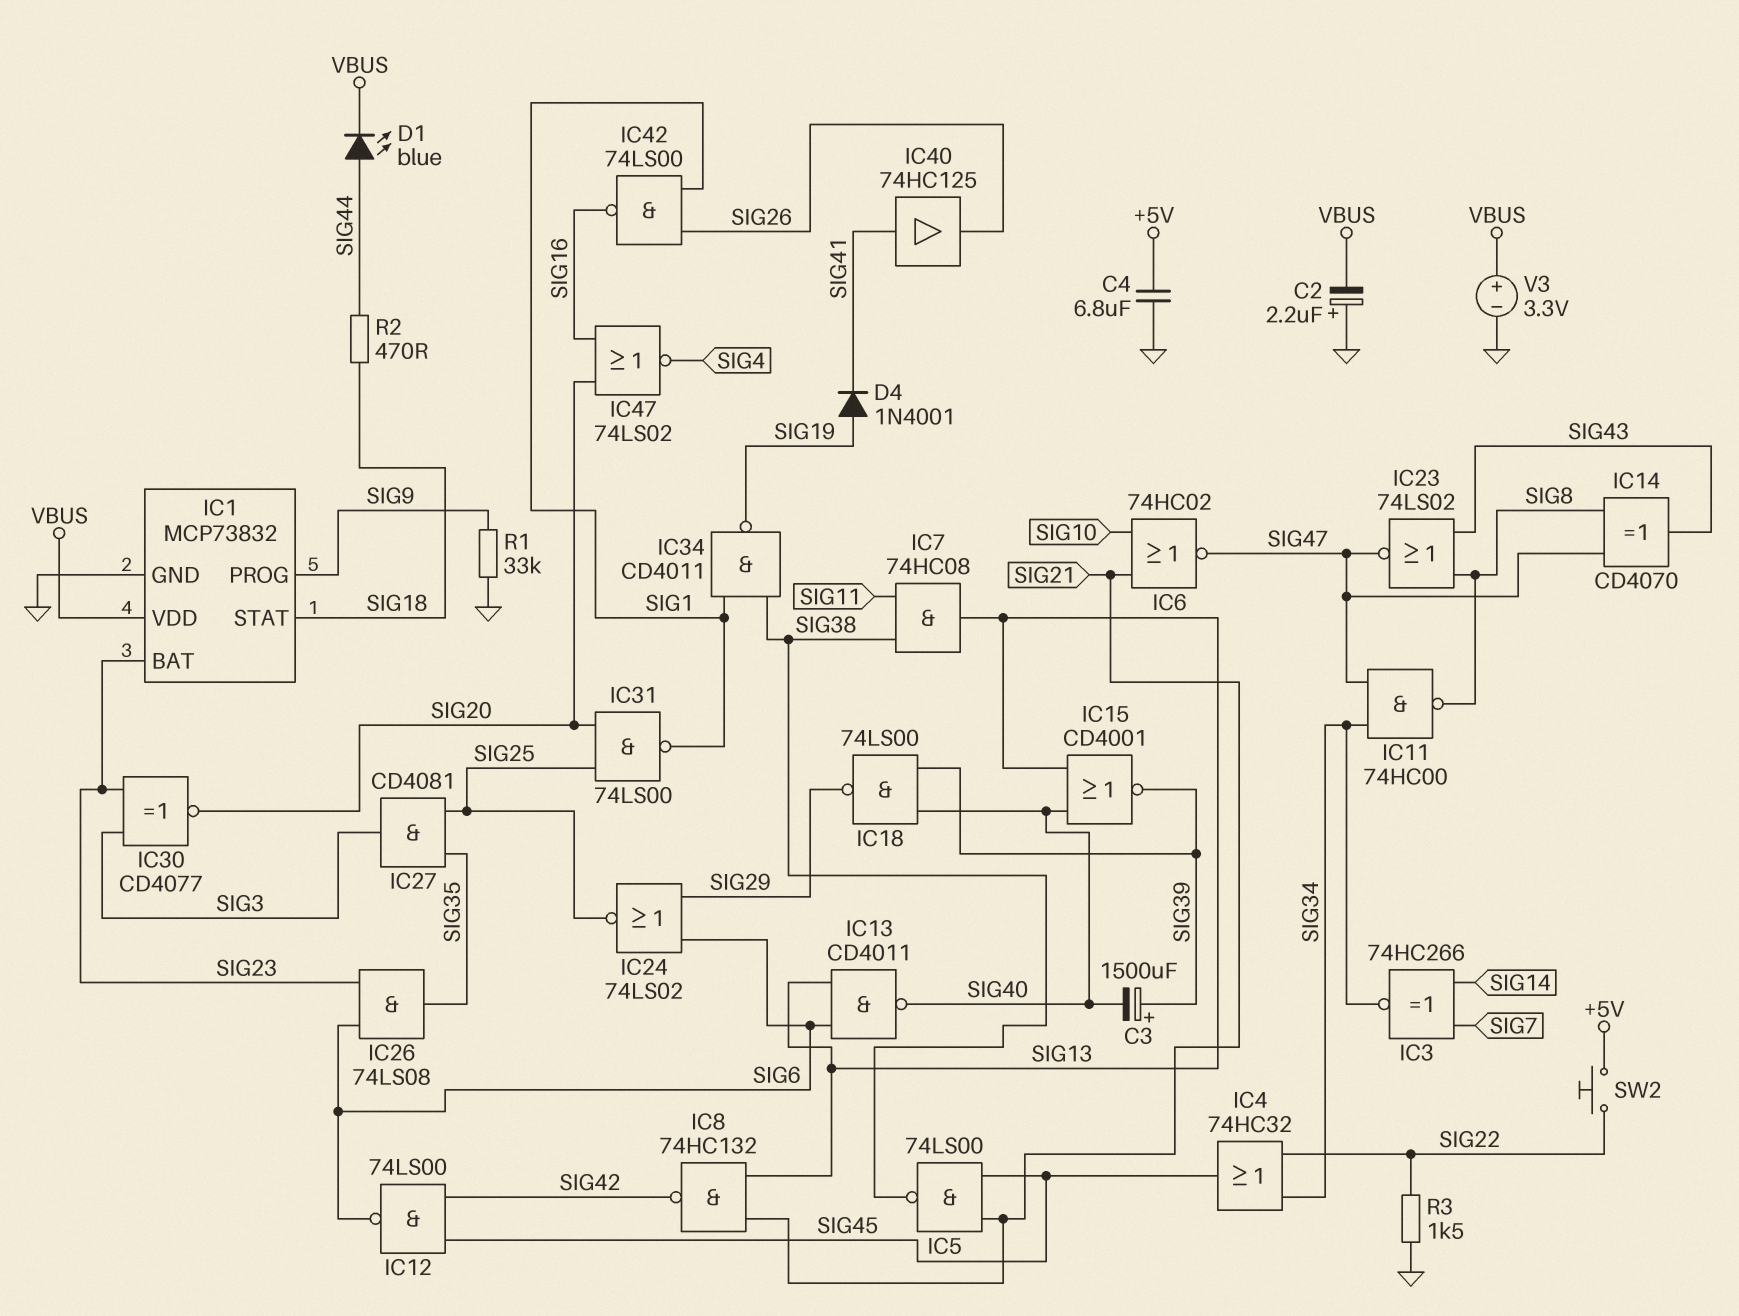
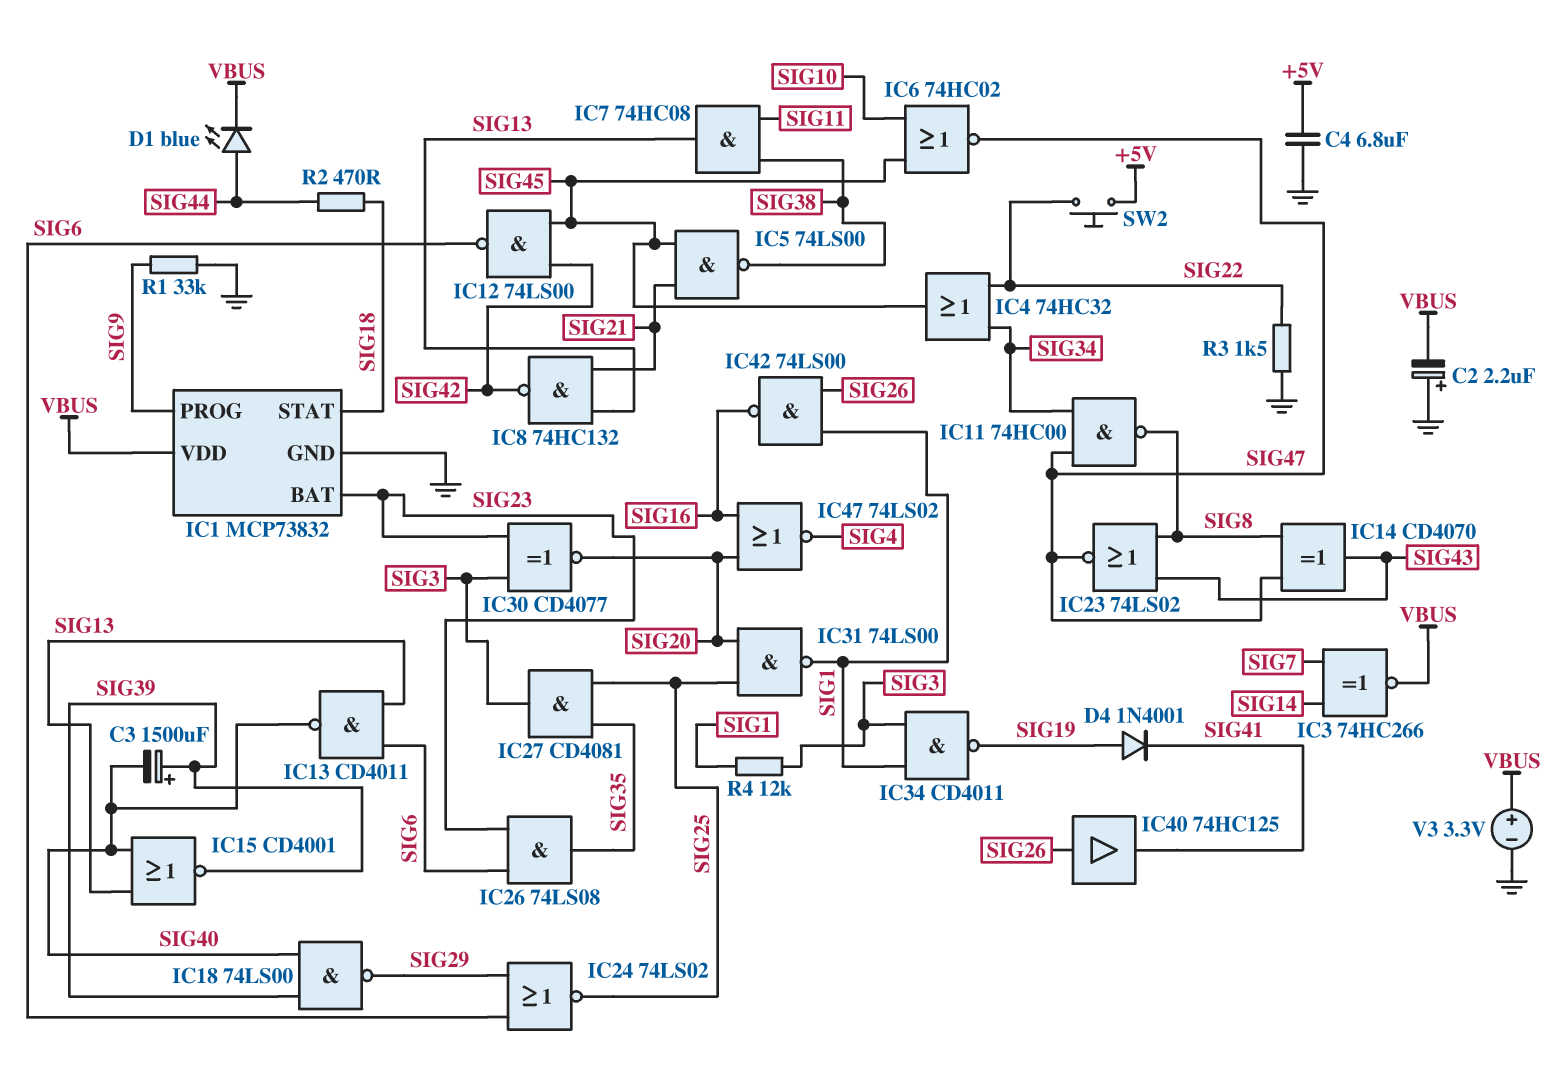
IC3: XNOR 74HC266 (in SIG7, in SIG14, out SIG34) -> XNOR 74HC266 (in SIG7, in SIG14, out VBUS)
IC6: NOR 74HC02 (in SIG10, in SIG21, out SIG47) -> NOR 74HC02 (in SIG10, in SIG45, out SIG47)
IC34: NAND CD4011 (in SIG1, in SIG38, out SIG19) -> NAND CD4011 (in SIG1, in SIG3, out SIG19)
IC40: buffer 74HC125 (in SIG41, out SIG26) -> buffer 74HC125 (in SIG26, out SIG41)
R4: none -> 12k (SIG1, SIG3)

